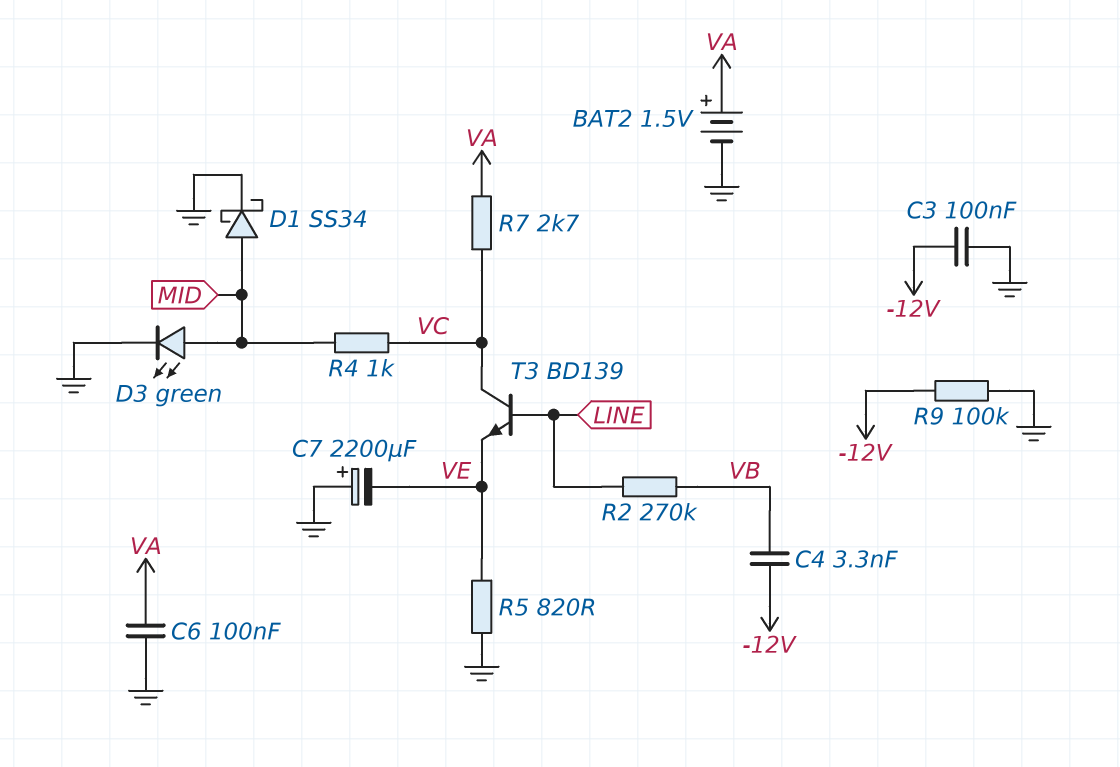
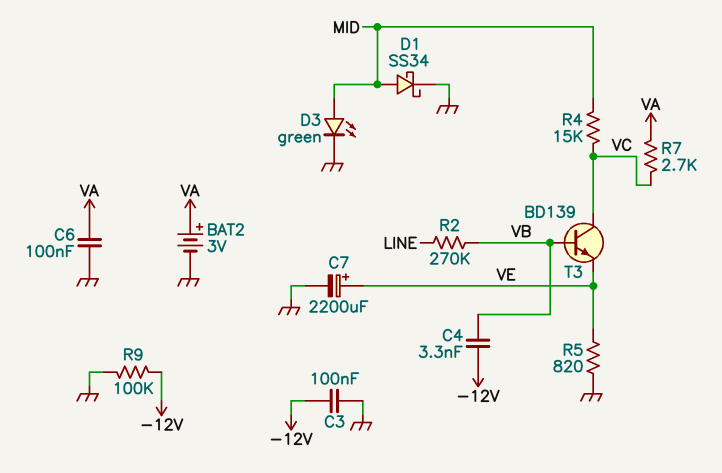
BAT2: 1.5V (plus VA, minus GND) -> 3V (plus VA, minus GND)
C7: 2200uF (plus GND, minus VE) -> 2200uF (plus VE, minus GND)
R4: 1k (MID, VC) -> 15k (MID, VC)
T3: NPN BD139 (B LINE, C VC, E VE) -> NPN BD139 (B VB, C VC, E VE)

